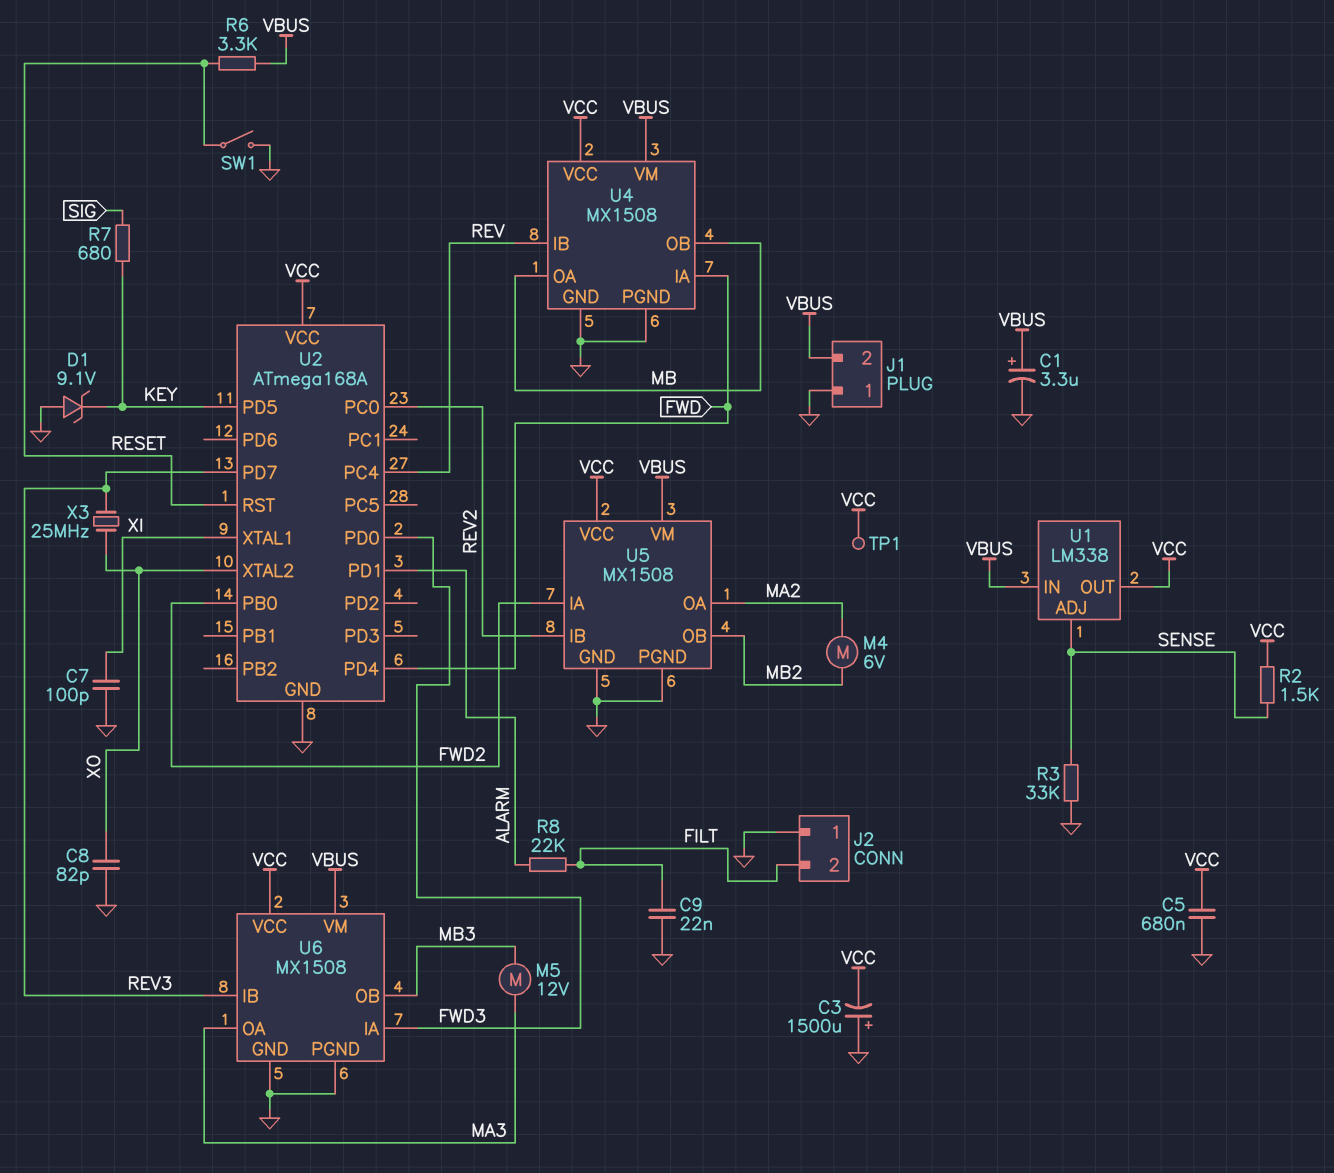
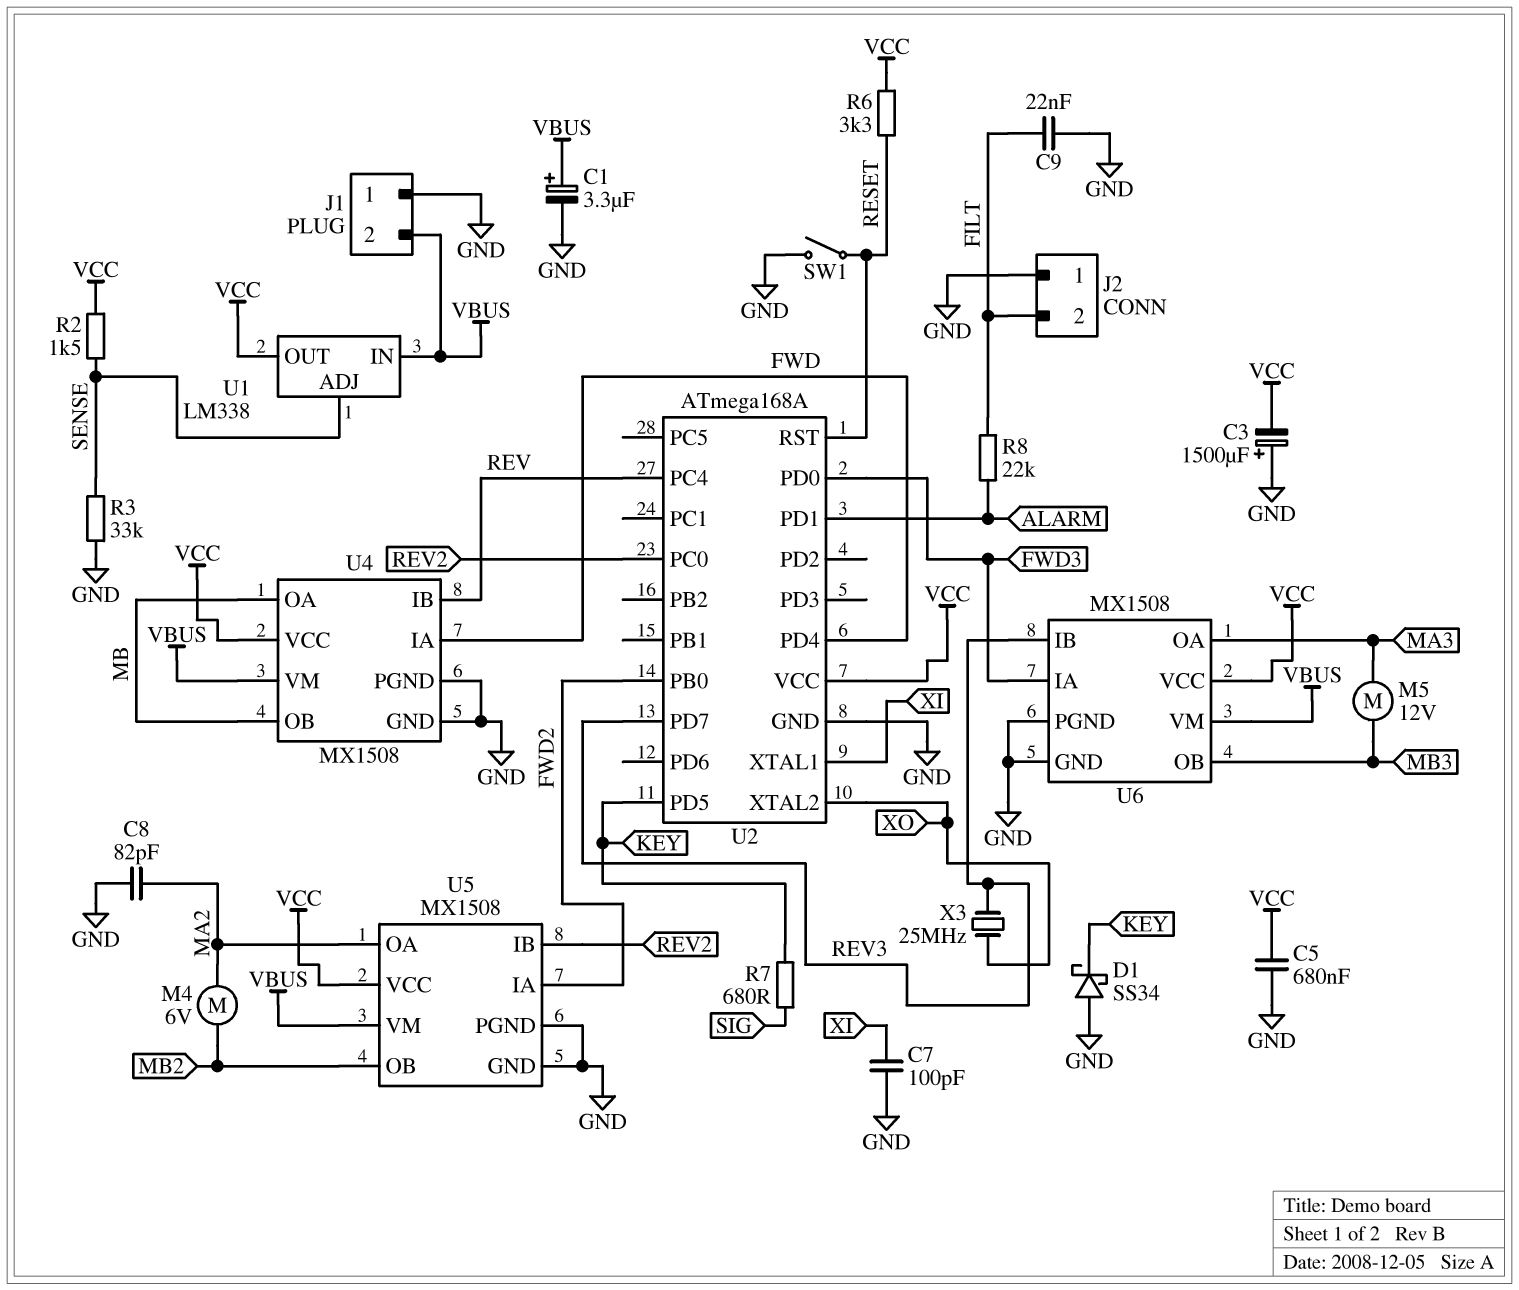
C8: 82pF (GND, XO) -> 82pF (GND, MA2)
D1: zener 9.1V (A GND, K KEY) -> schottky SS34 (A GND, K KEY)
R6: 3.3k (RESET, VBUS) -> 3.3k (RESET, VCC)
TP1: test point (VCC) -> none

